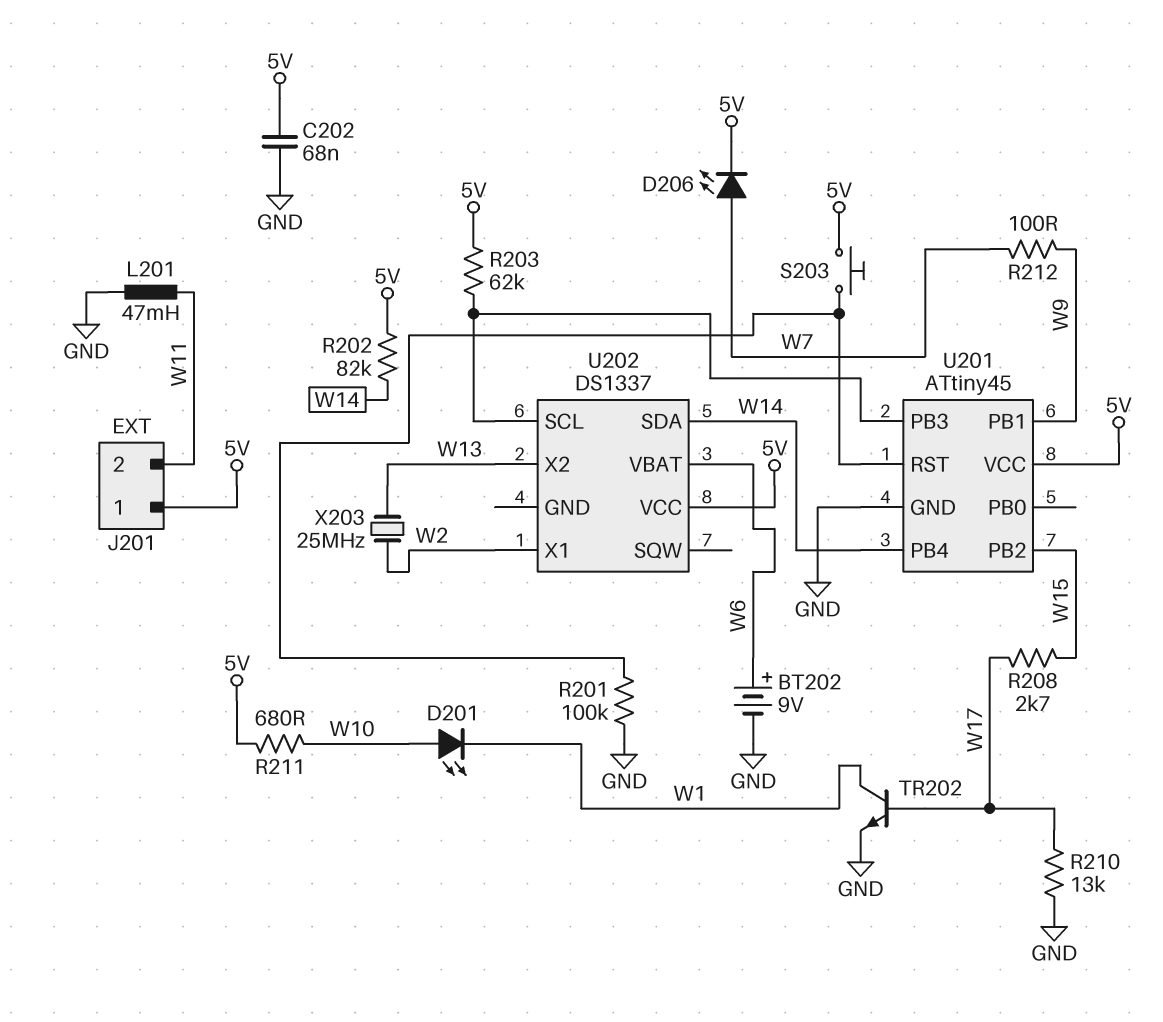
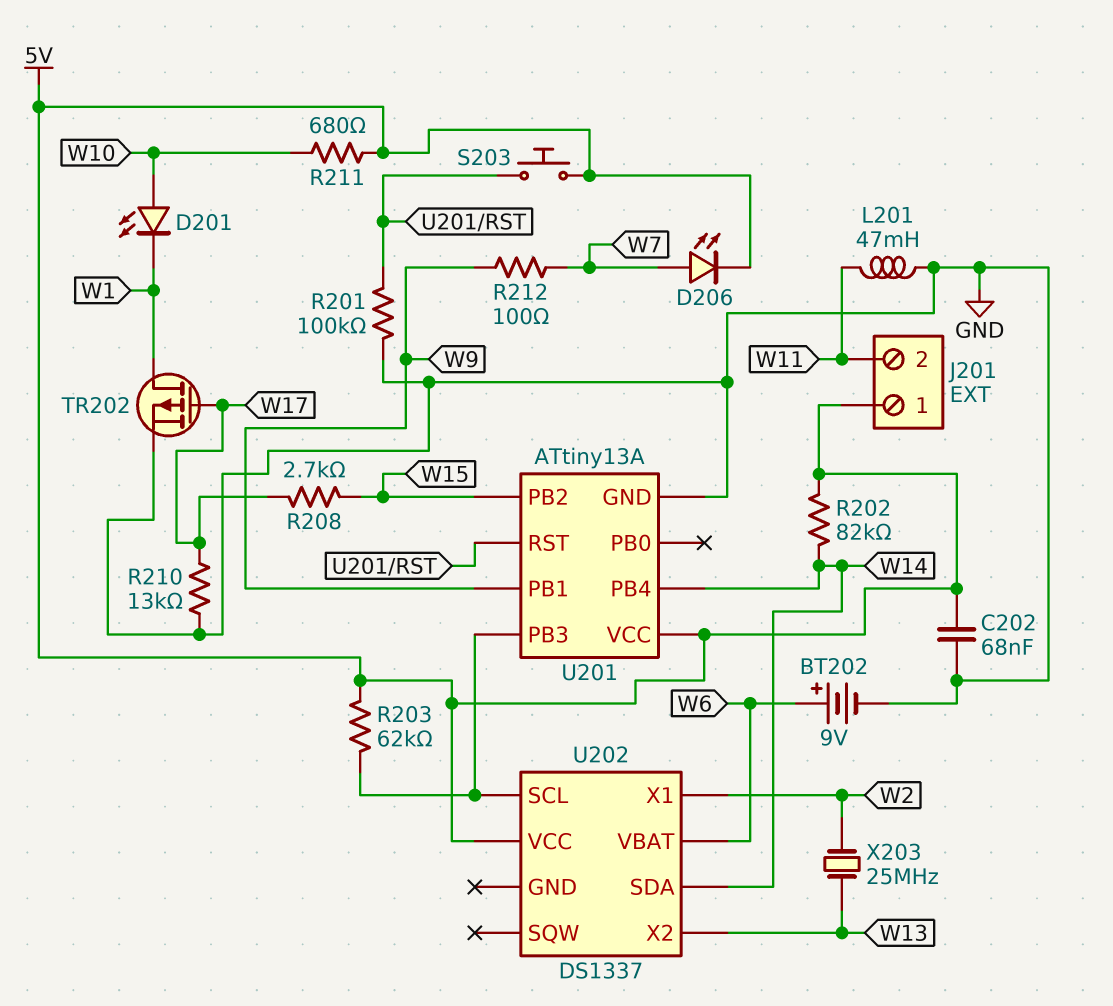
TR202: NPN (B W17, C W1, E GND) -> PMOS (G W17, D W1, S GND)
U201: ATtiny45 -> ATtiny13A

